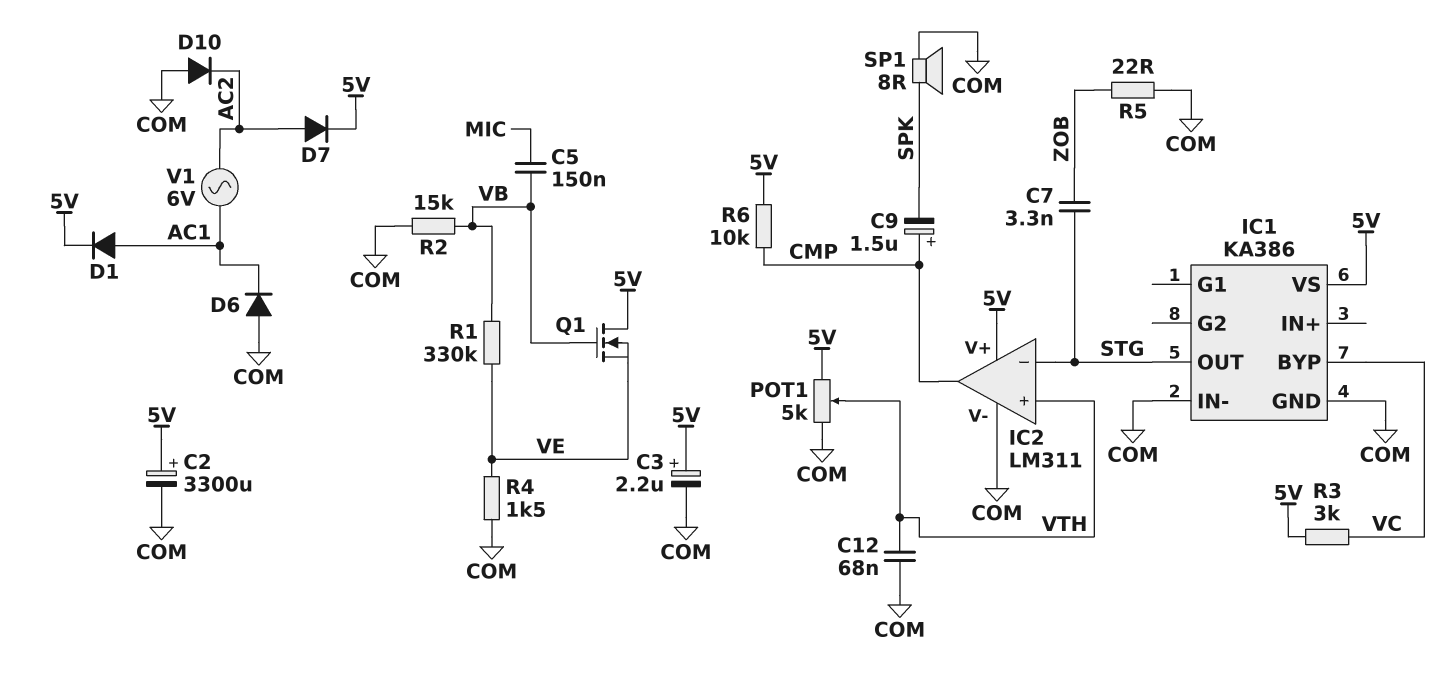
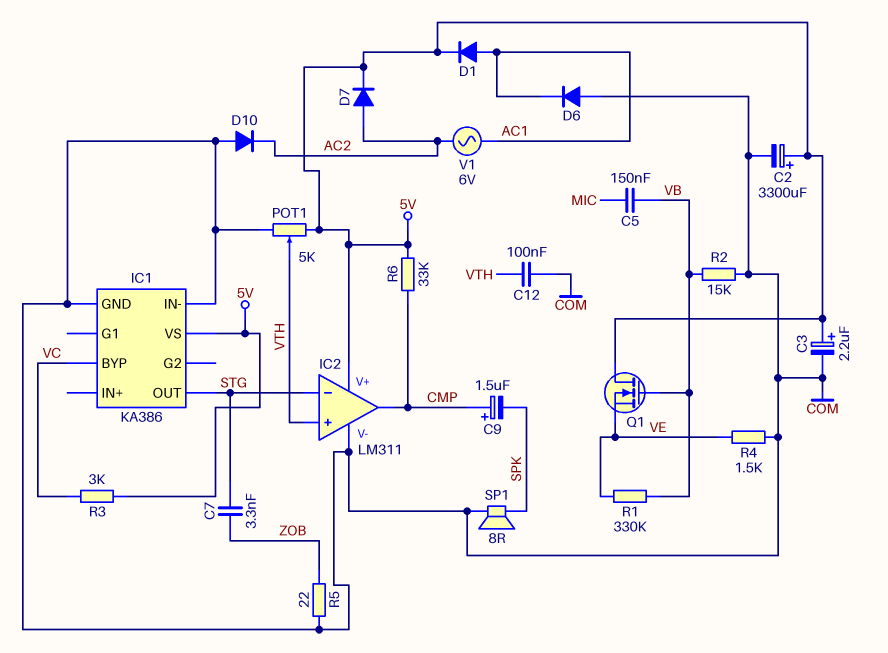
C12: 68nF (COM, VTH) -> 100nF (COM, VTH)
R6: 10k (5V, CMP) -> 33k (5V, CMP)

